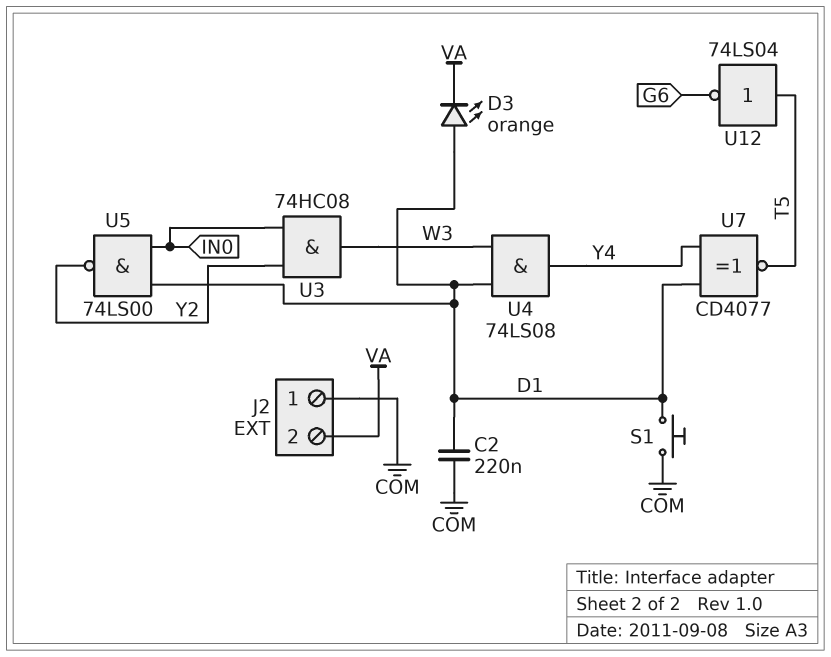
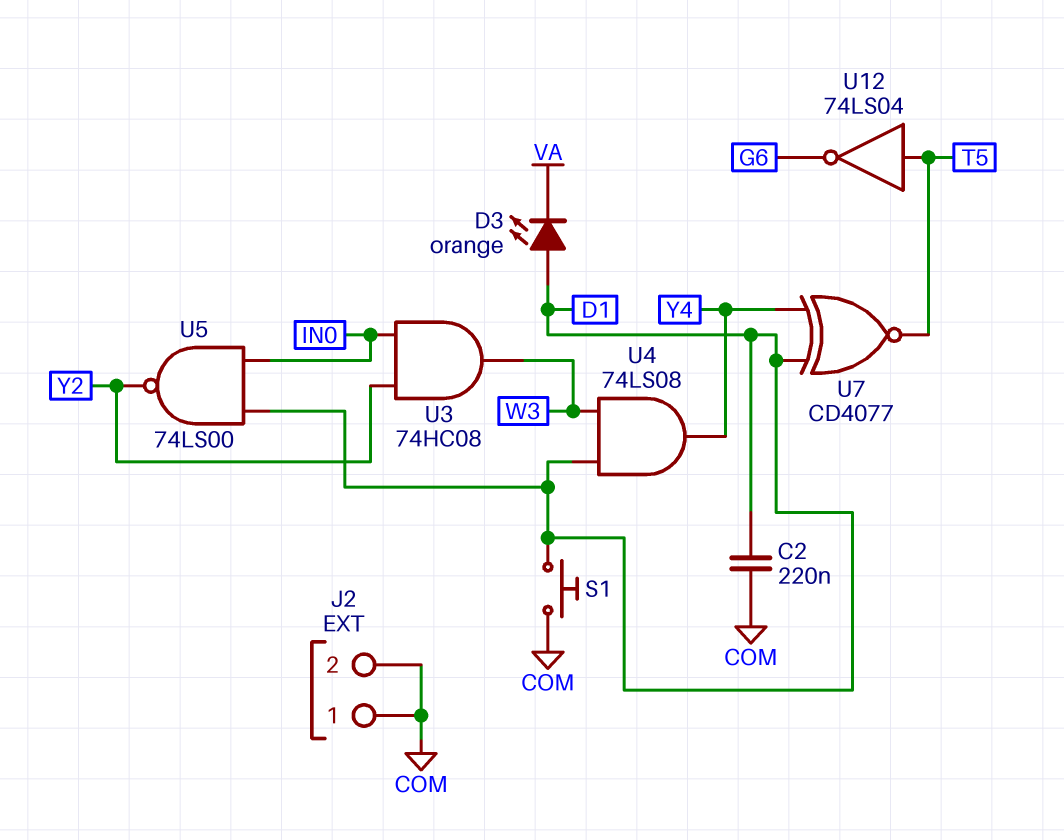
J2 pin 2: VA -> COM

